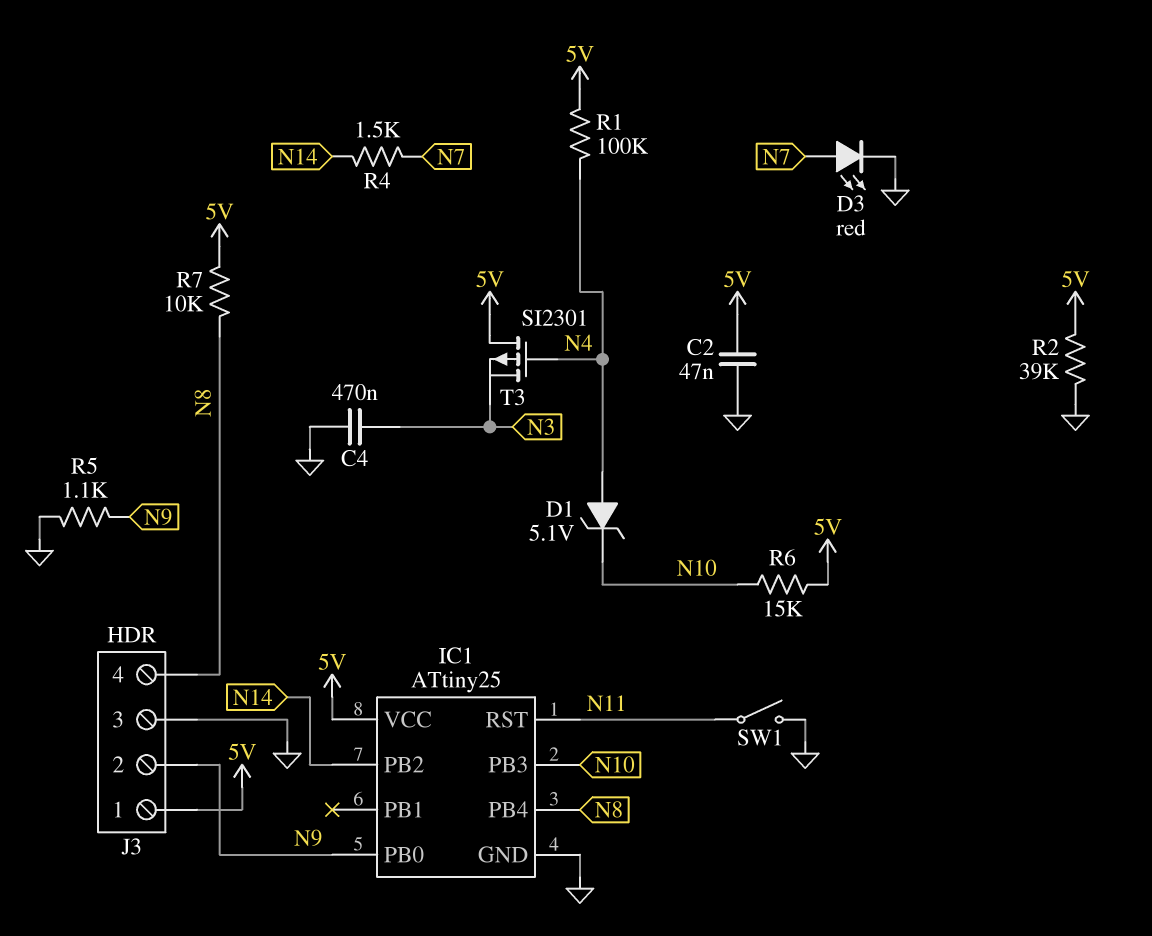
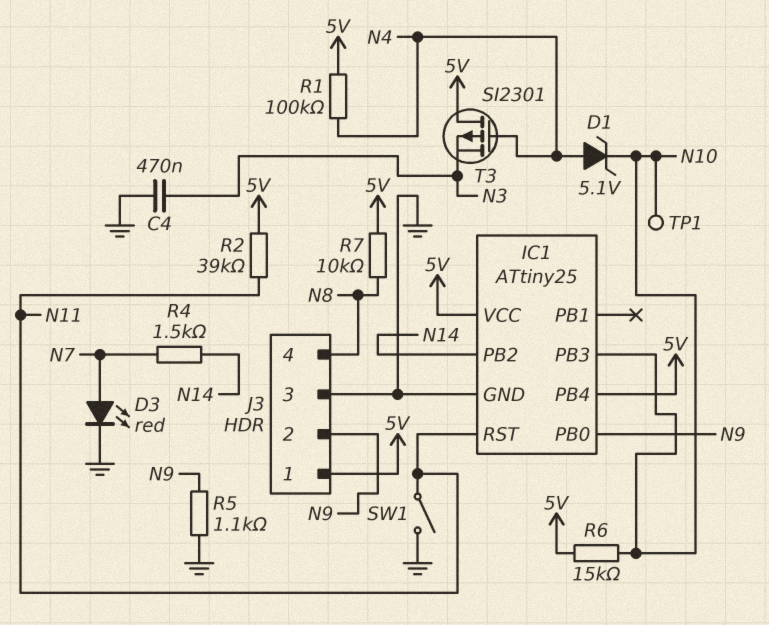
C2: 47nF (5V, GND) -> none
IC1 pin PB4: N8 -> 5V
R2: 39k (5V, GND) -> 39k (5V, N11)
TP1: none -> test point (N10)

